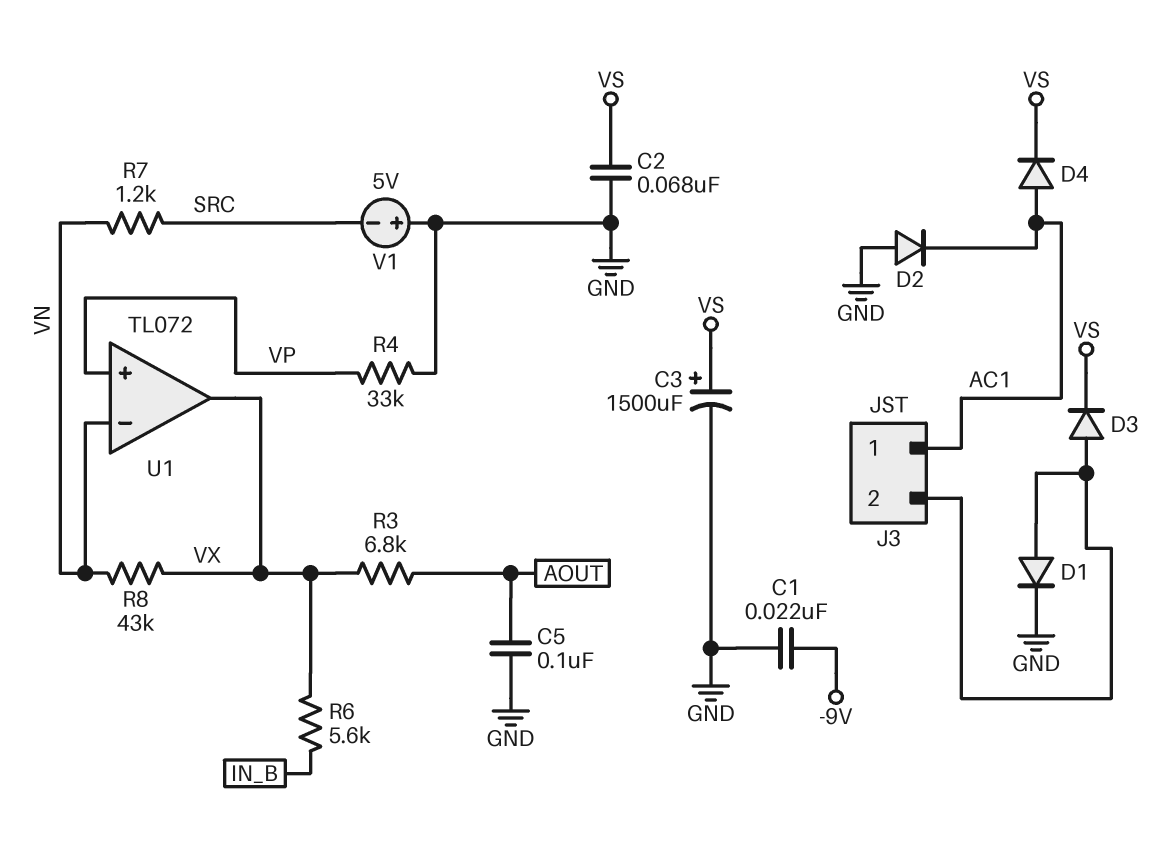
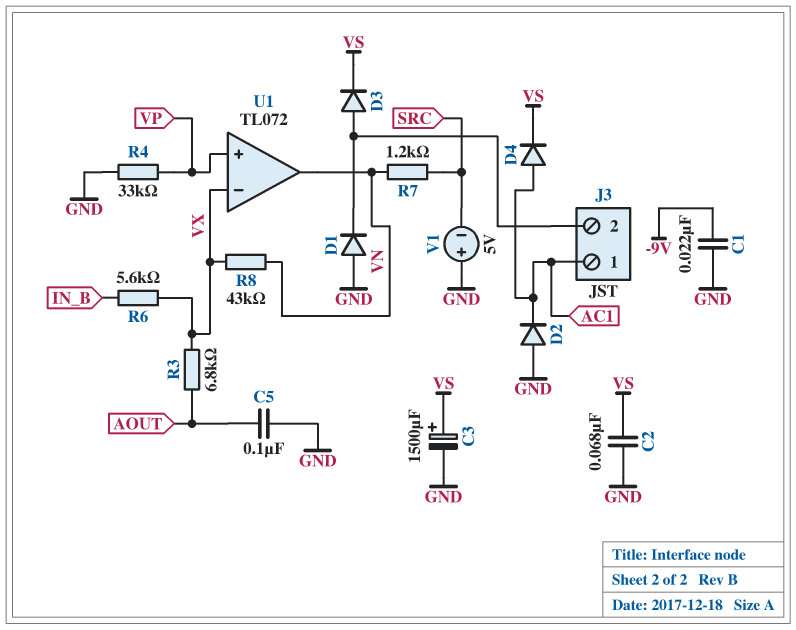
D1: diode (A J3/2, K GND) -> diode (A GND, K J3/2)
U1 pin in-: VN -> VX
U1 pin out: VX -> VN

